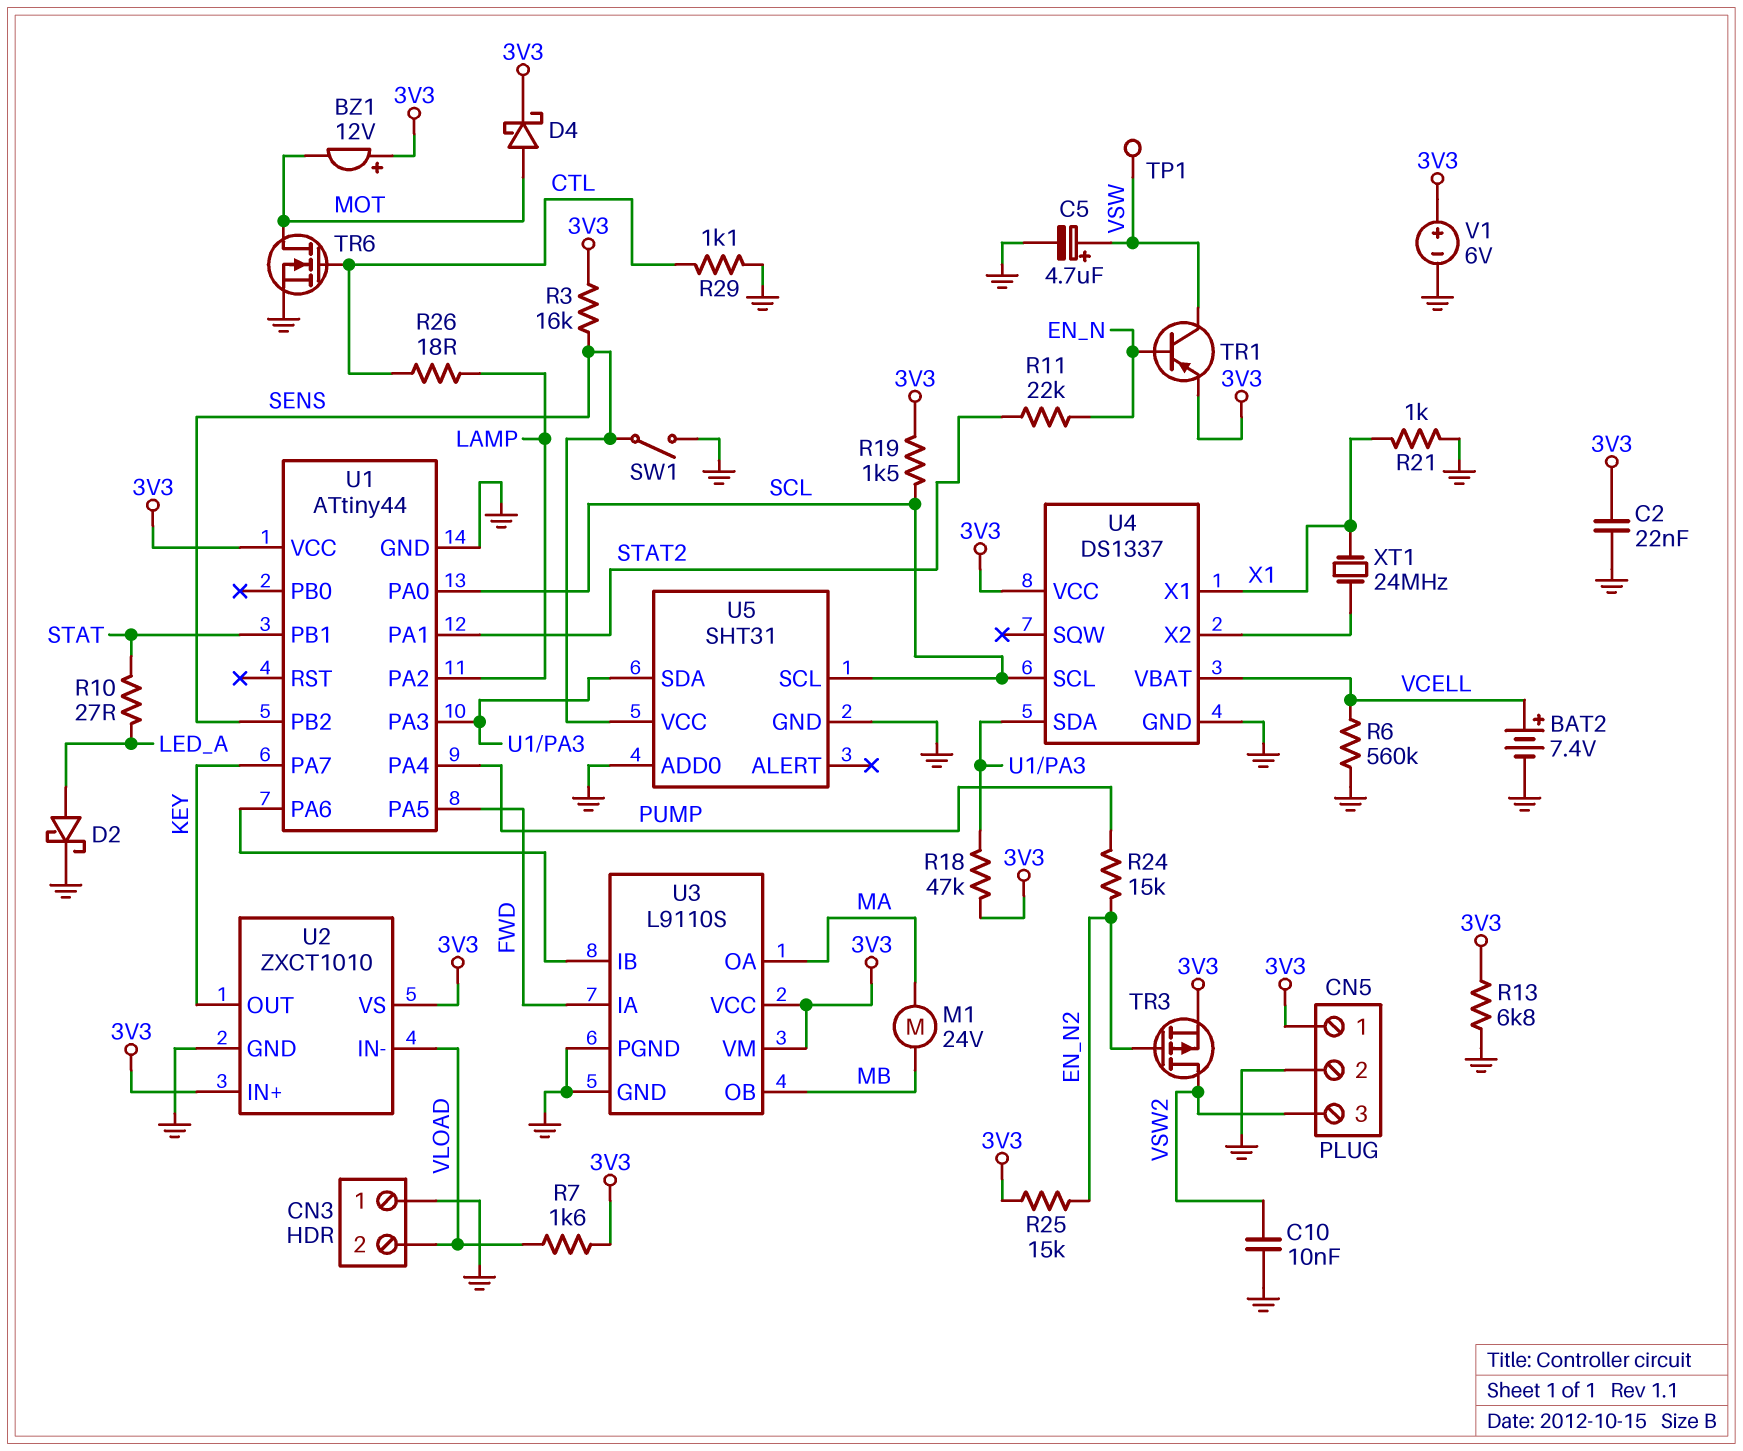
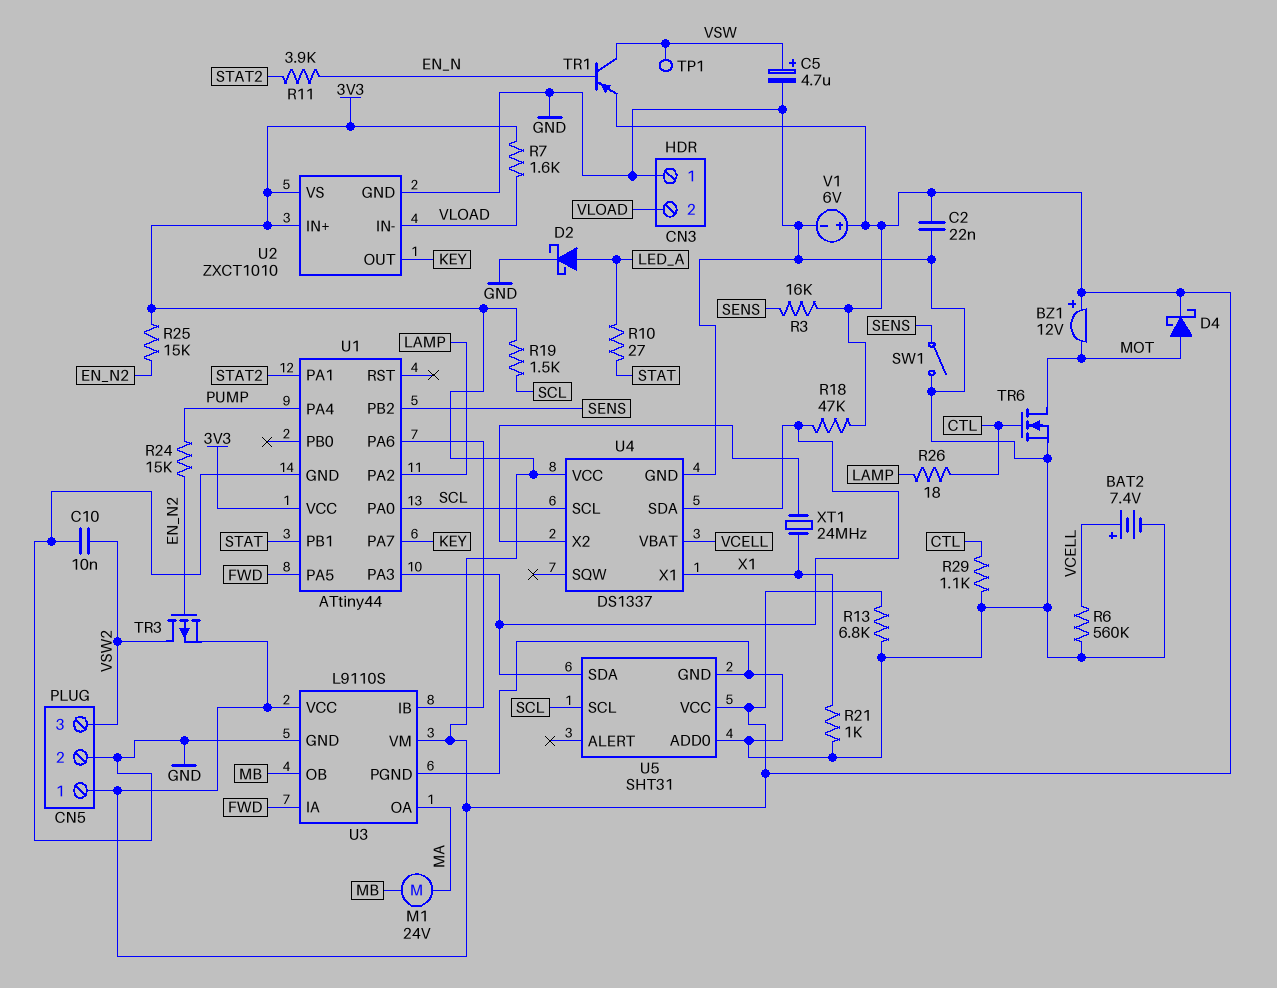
R11: 22k (EN_N, STAT2) -> 3.9k (EN_N, STAT2)
U5 pin VCC: SENS -> 3V3

